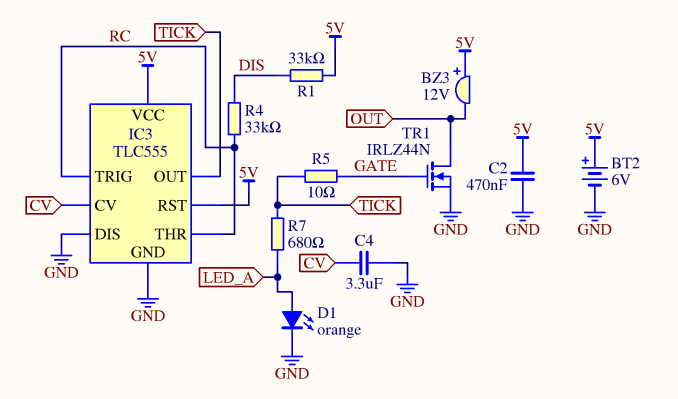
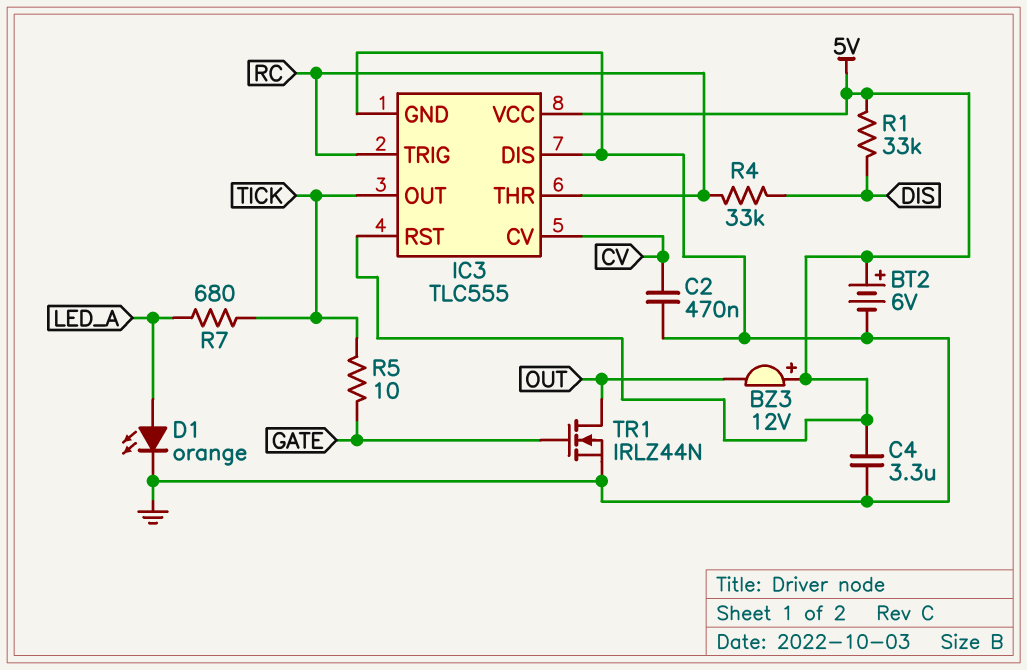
C2: 470nF (5V, GND) -> 470nF (CV, GND)
C4: 3.3uF (CV, GND) -> 3.3uF (5V, GND)

